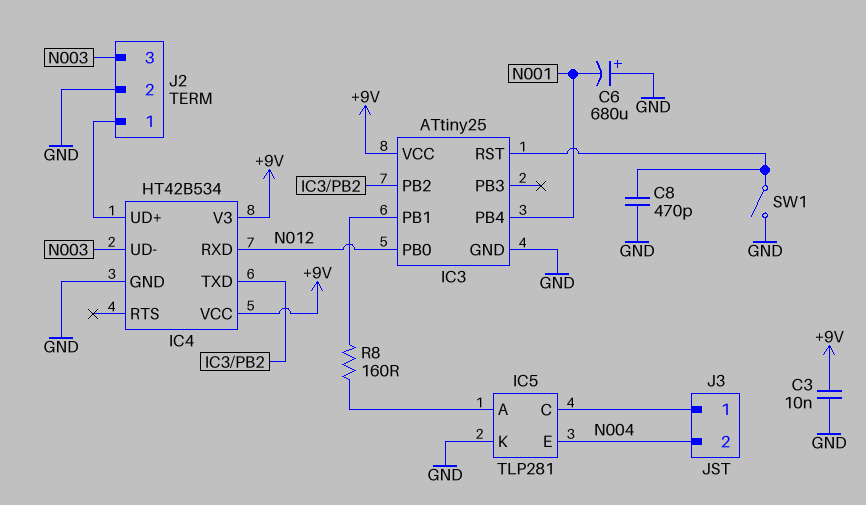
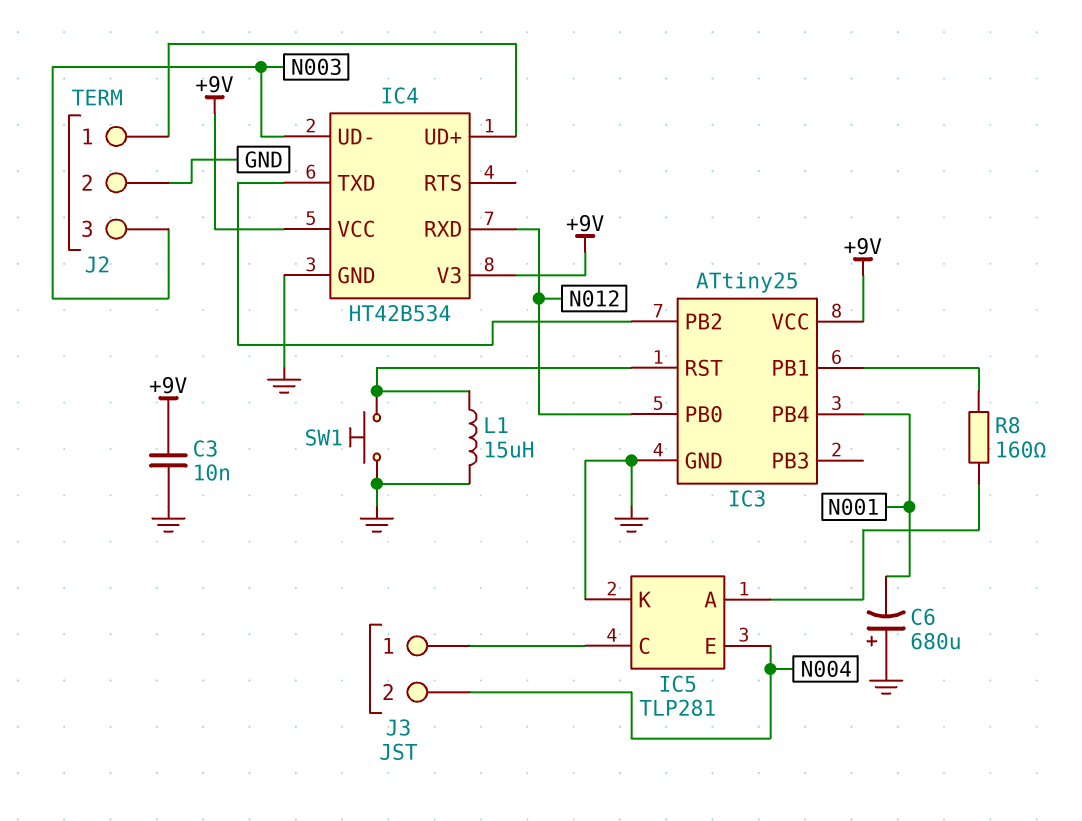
C8: 470pF (GND, IC3/RST) -> none
L1: none -> 15uH (GND, IC3/RST)
SW1: switch (GND, IC3/RST) -> button (GND, IC3/RST)

